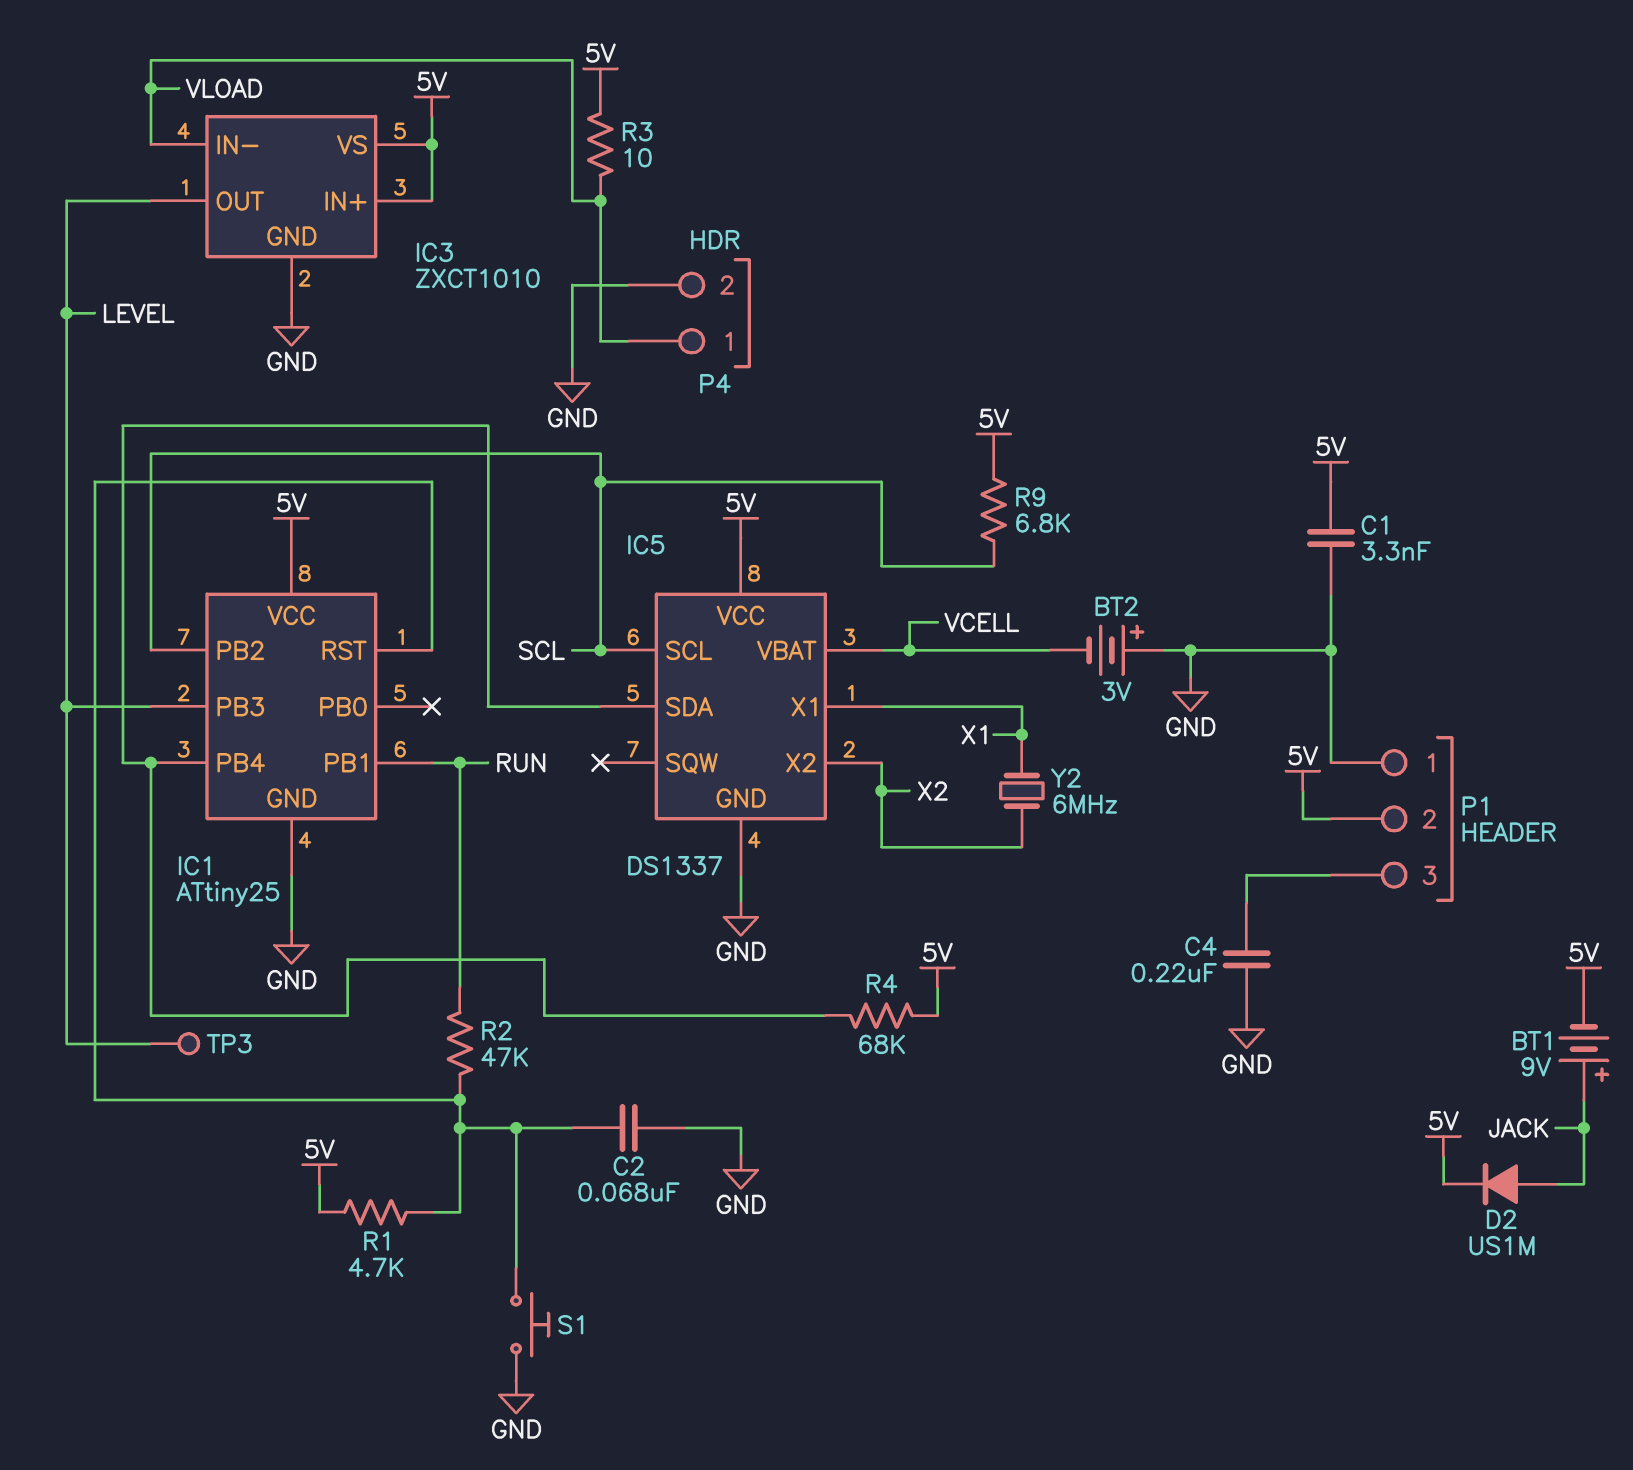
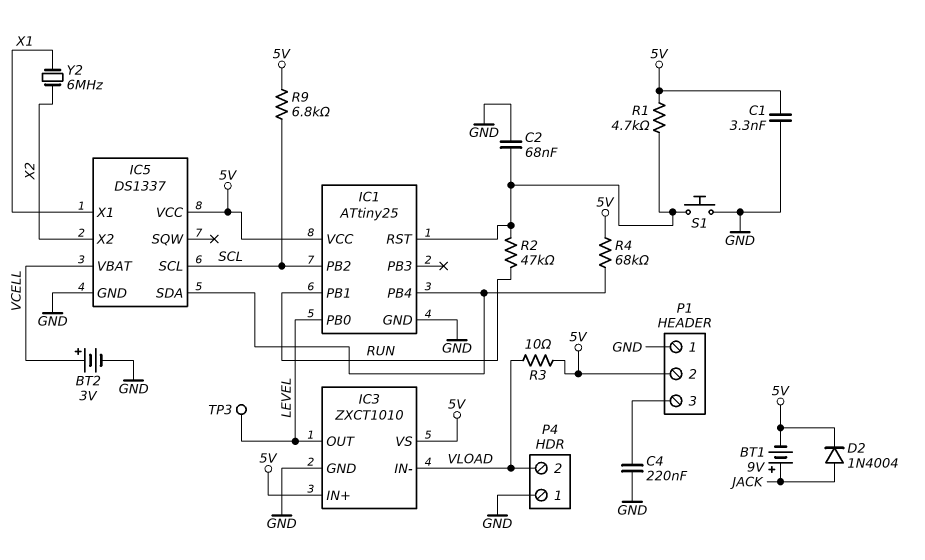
BT2: 3V (plus GND, minus VCELL) -> 3V (plus VCELL, minus GND)
D2: diode US1M (A JACK, K 5V) -> diode 1N4004 (A JACK, K 5V)
IC1 pin PB0: none -> LEVEL
IC1 pin PB3: LEVEL -> none
P4 pin 1: VLOAD -> GND
P4 pin 2: GND -> VLOAD

